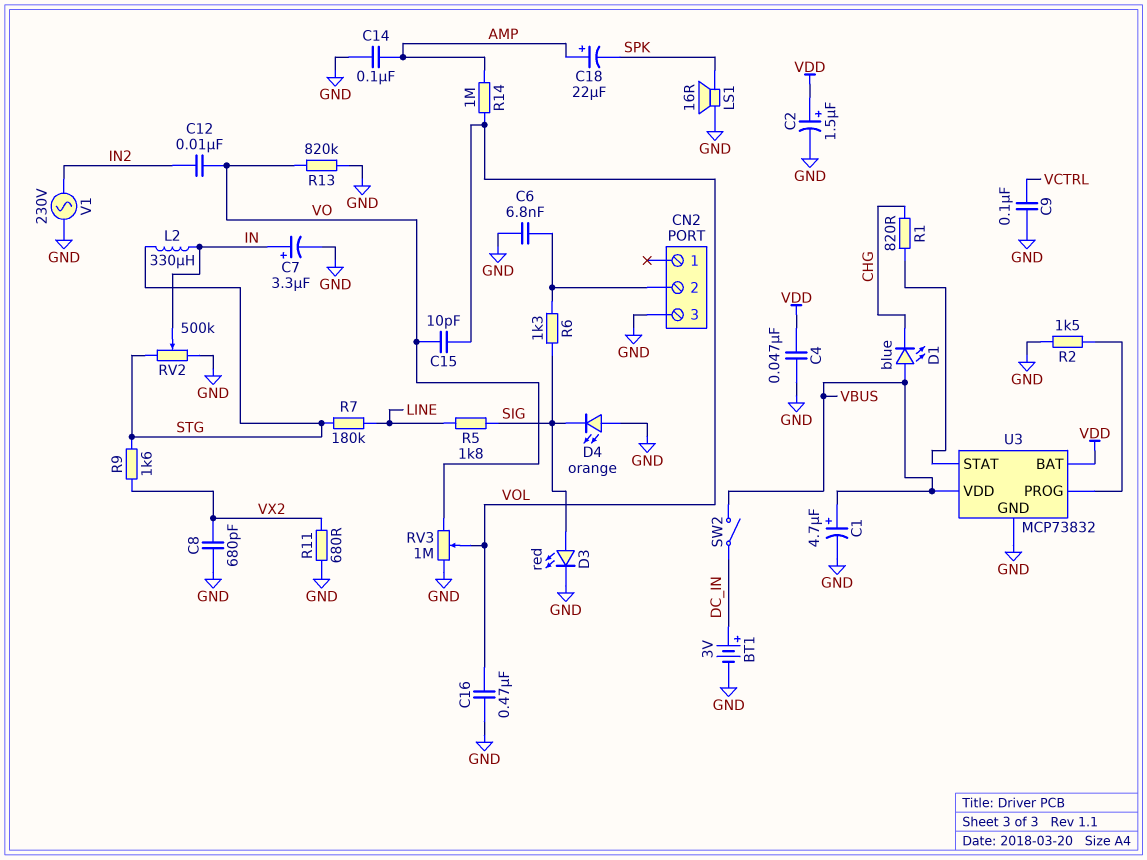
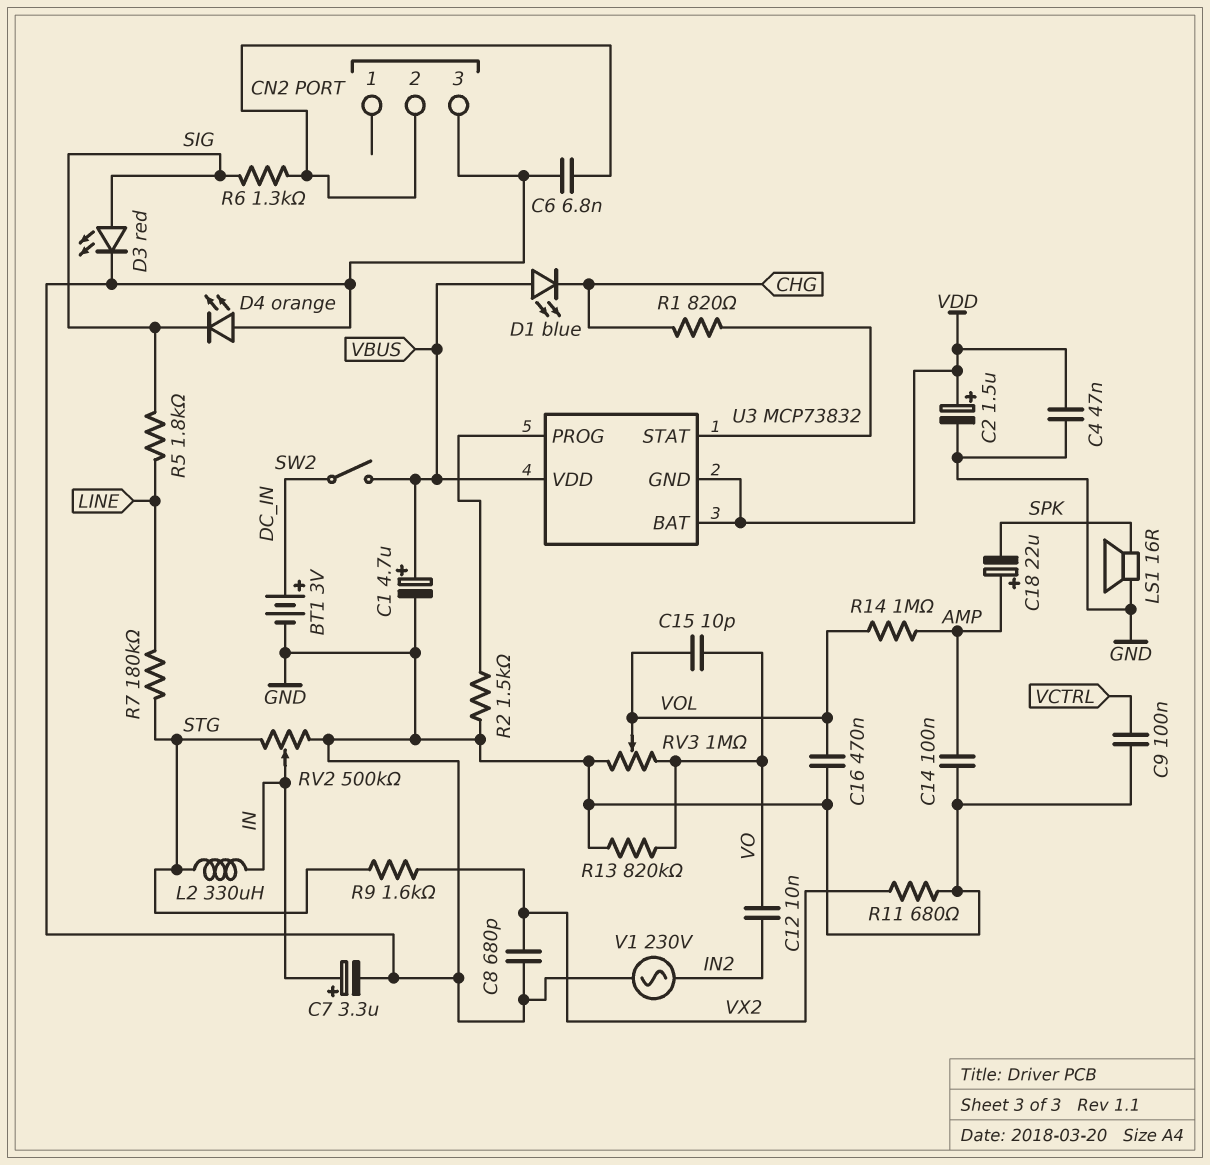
U3 pin GND: GND -> VDD

